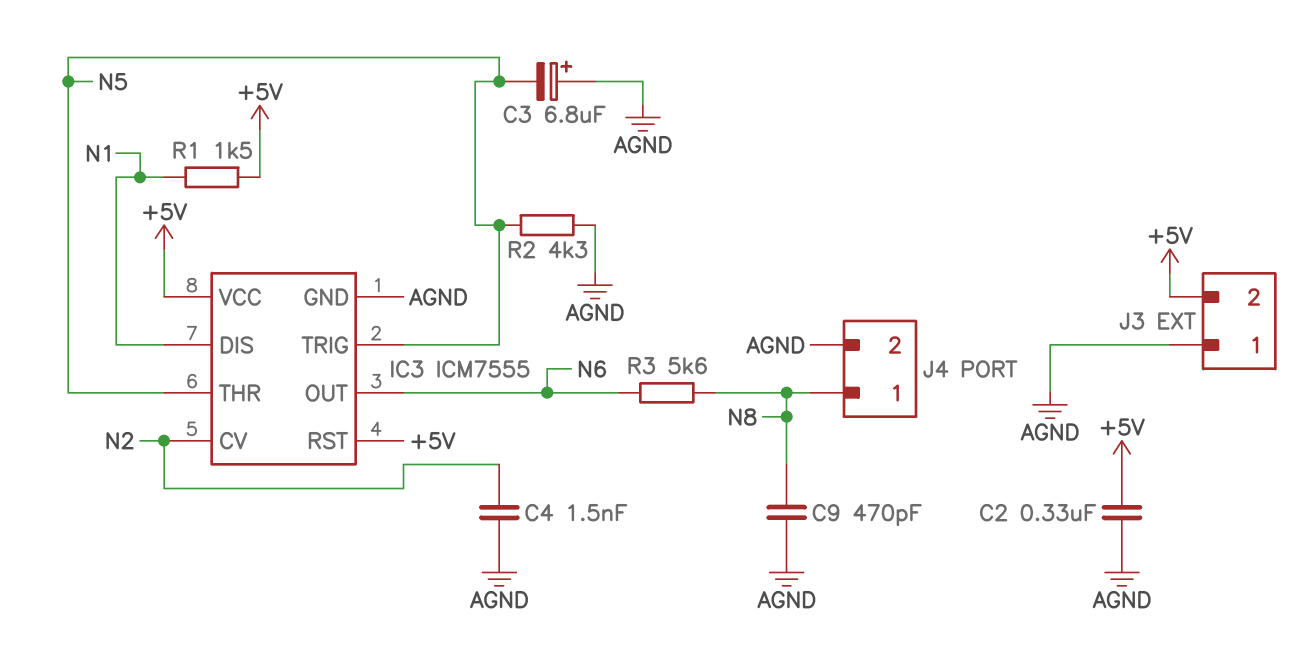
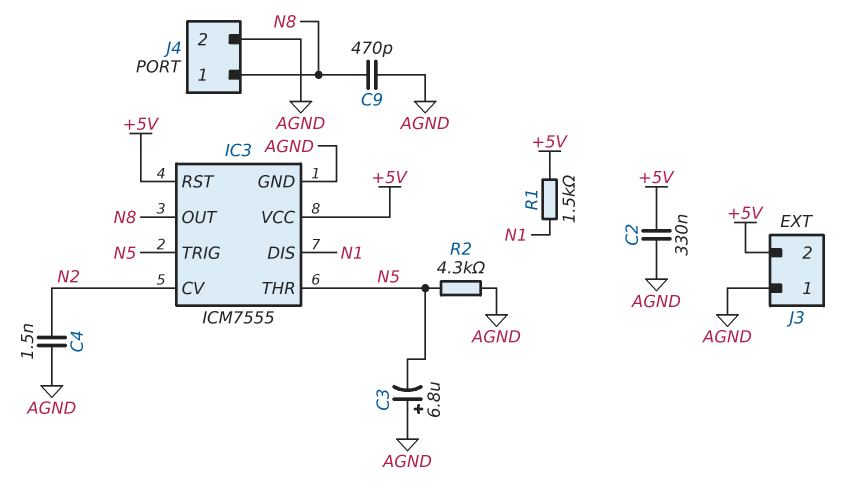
IC3 pin OUT: N6 -> N8
R3: 5.6k (N6, N8) -> none

